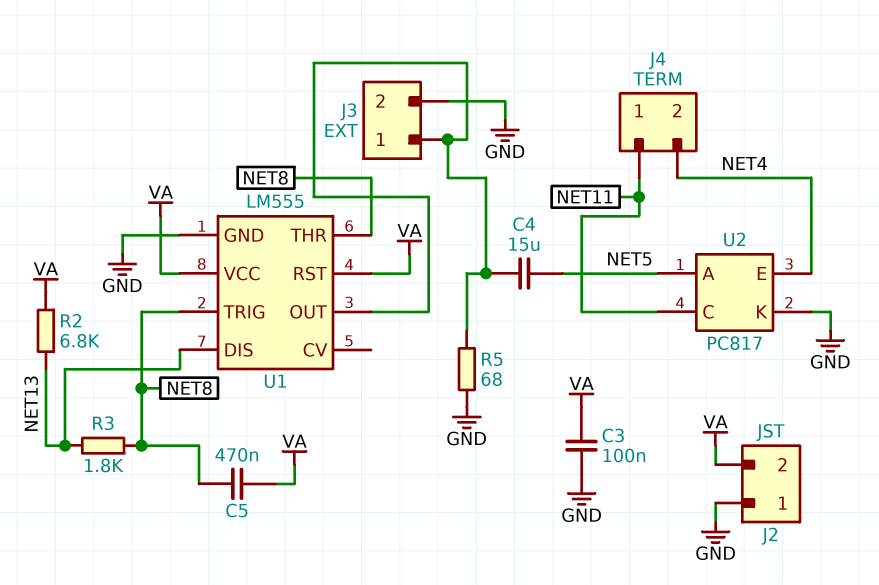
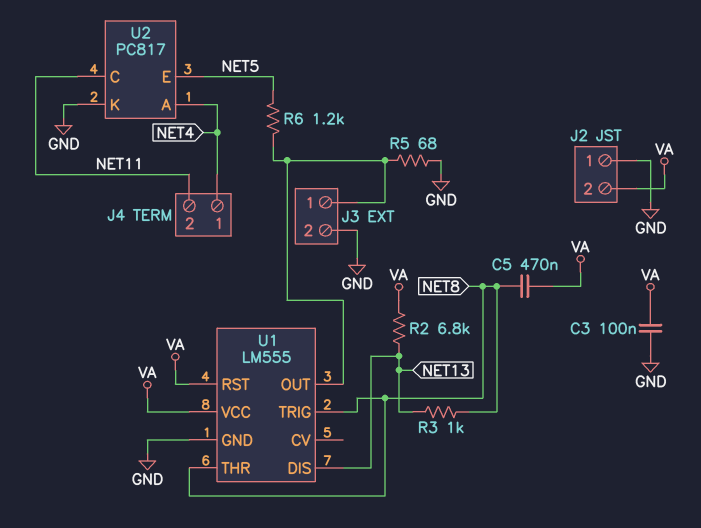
C4: 15uF (J3/1, NET5) -> none
J4 pin 1: NET11 -> NET4
J4 pin 2: NET4 -> NET11
R3: 1.8k (NET8, NET13) -> 1k (NET8, NET13)
R6: none -> 1.2k (J3/1, NET5)
U2 pin A: NET5 -> NET4
U2 pin E: NET4 -> NET5

